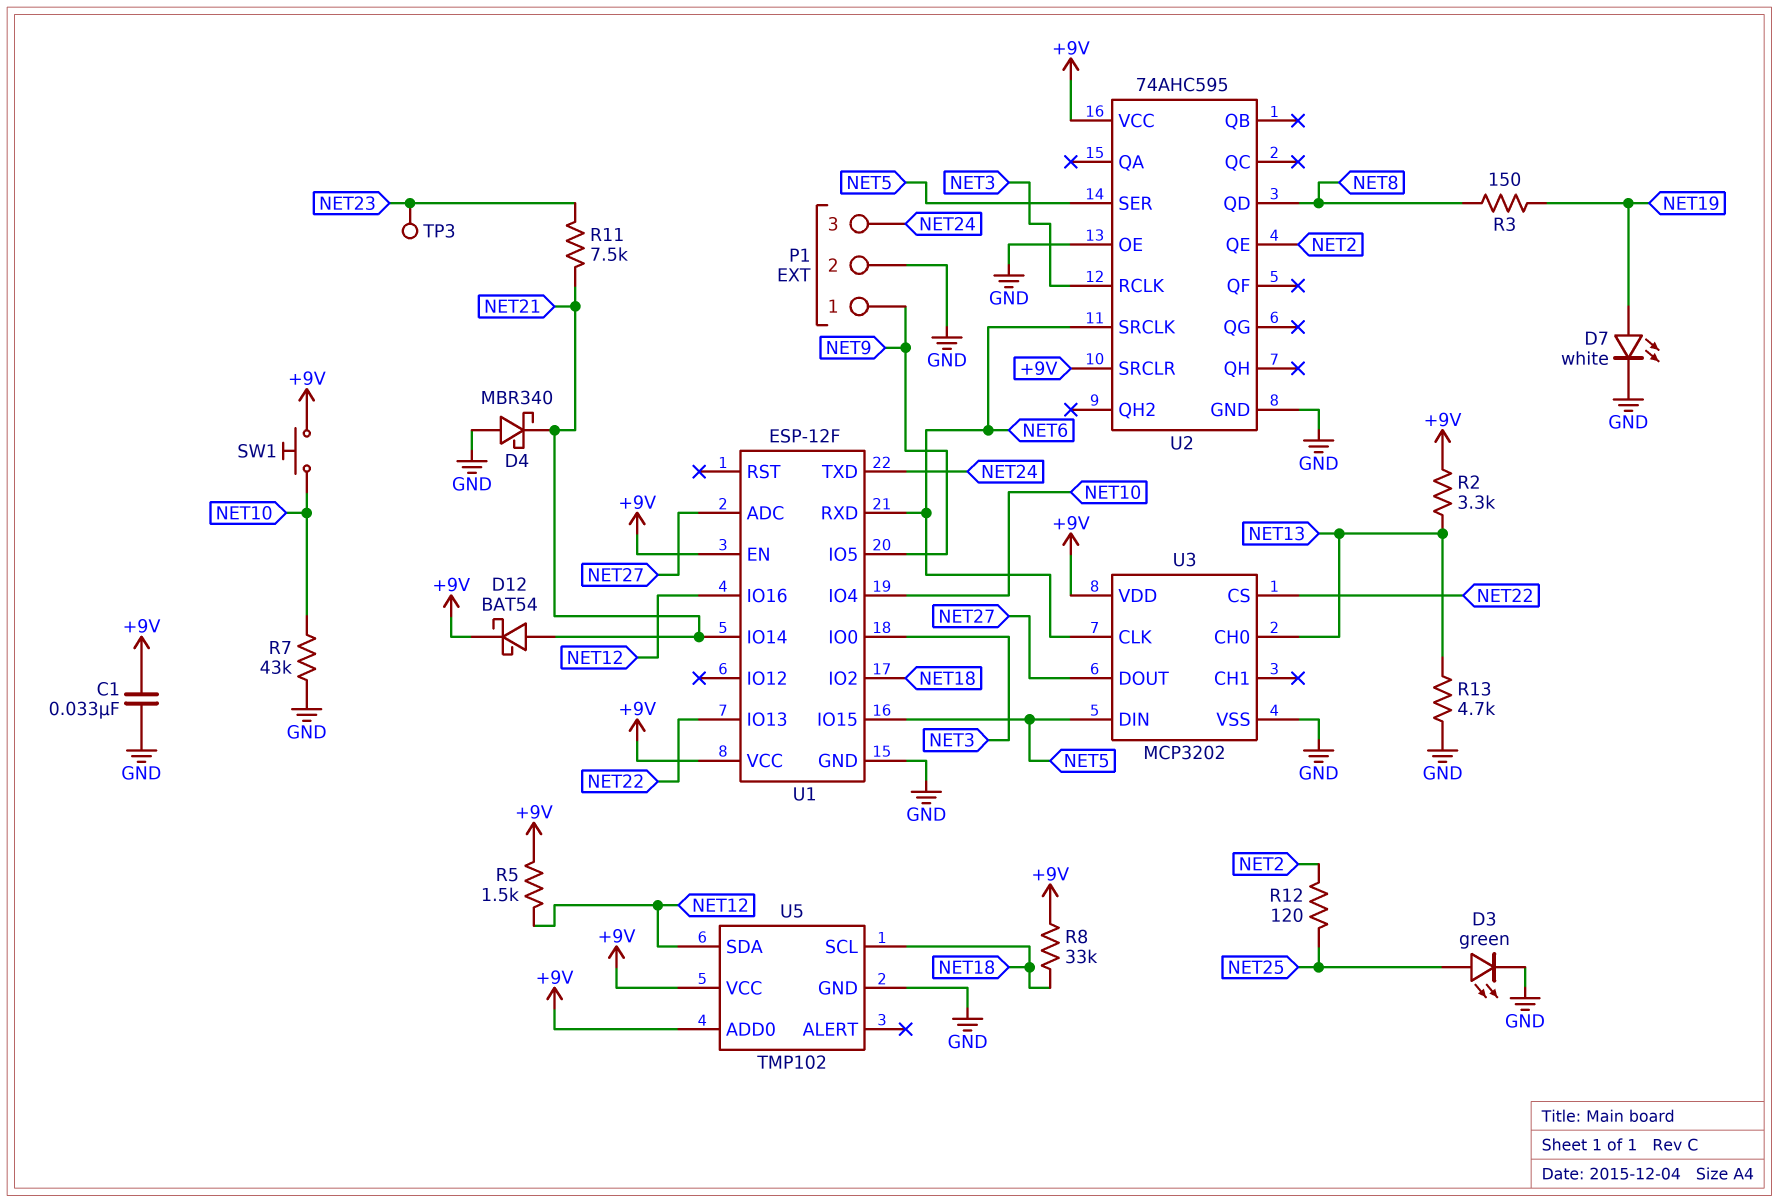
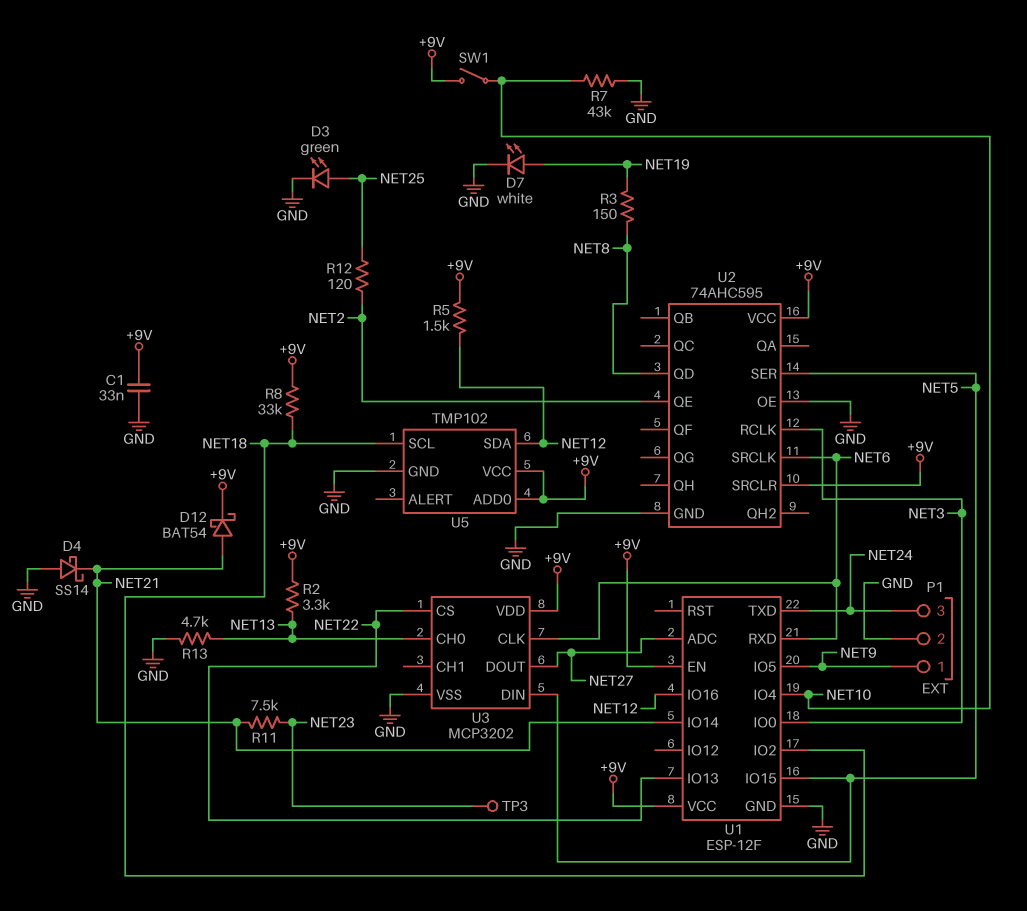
D4: schottky MBR340 (A GND, K NET21) -> schottky SS14 (A GND, K NET21)
SW1: button (+9V, NET10) -> switch (+9V, NET10)

